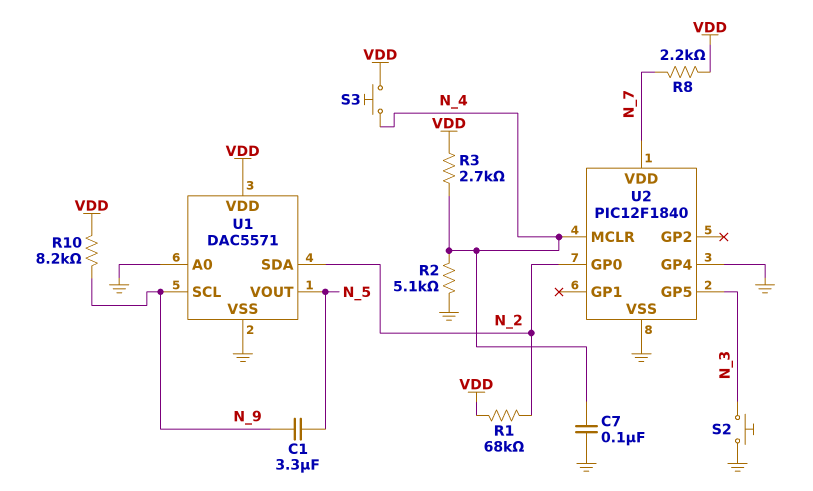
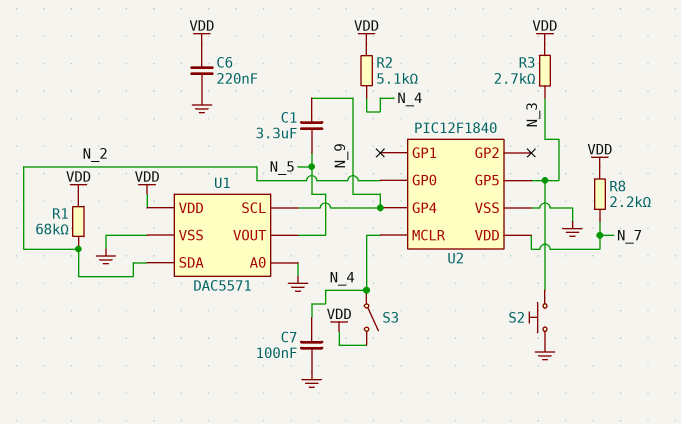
C6: none -> 220nF (GND, VDD)
R2: 5.1k (GND, N_4) -> 5.1k (N_4, VDD)
R3: 2.7k (N_4, VDD) -> 2.7k (N_3, VDD)
R10: 8.2k (N_9, VDD) -> none
S3: button (N_4, VDD) -> switch (N_4, VDD)
U2 pin GP4: GND -> N_9

